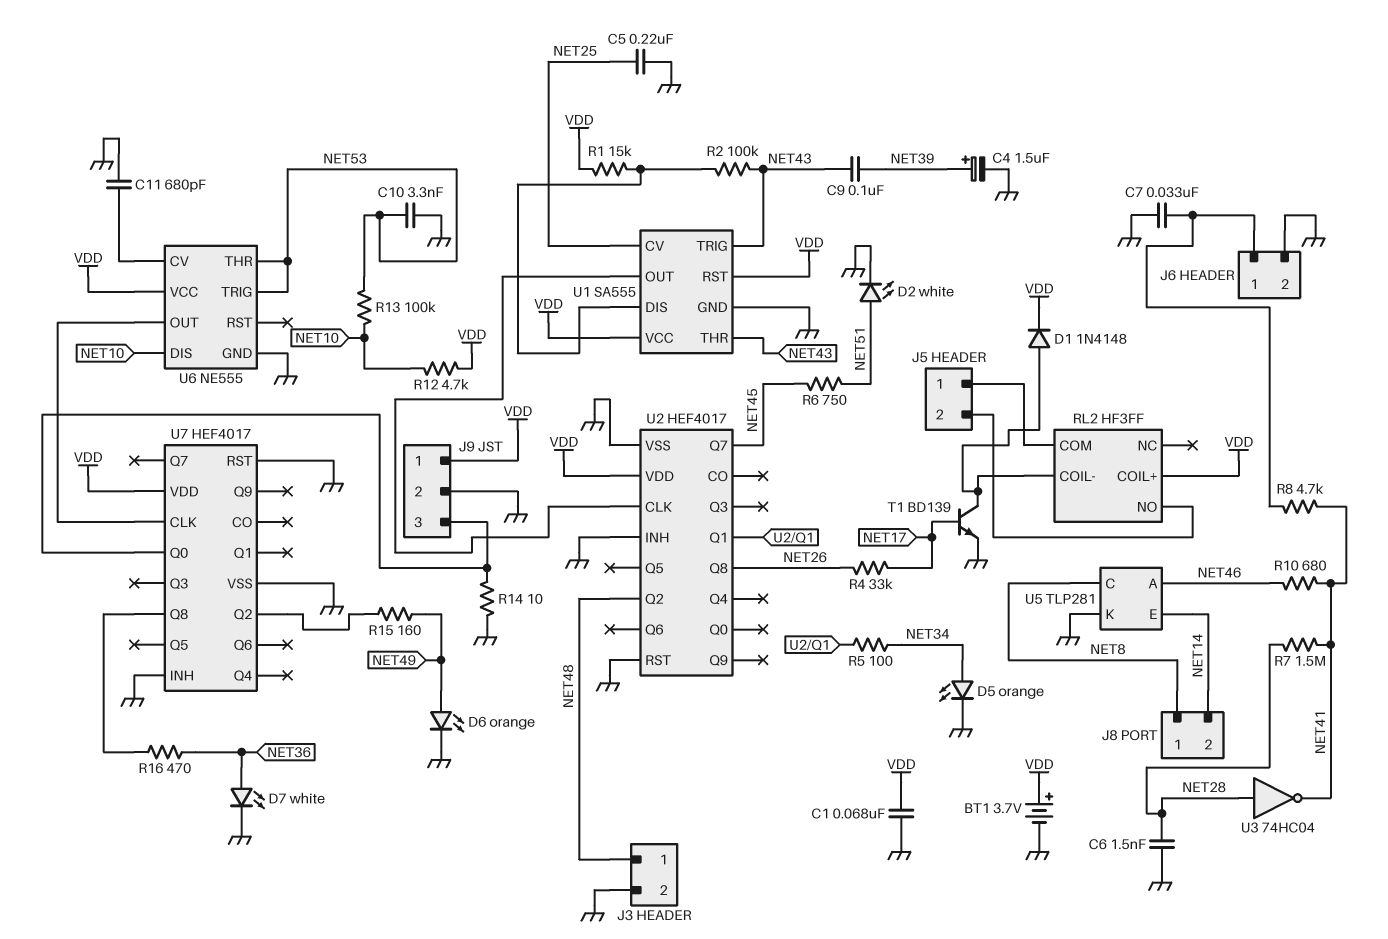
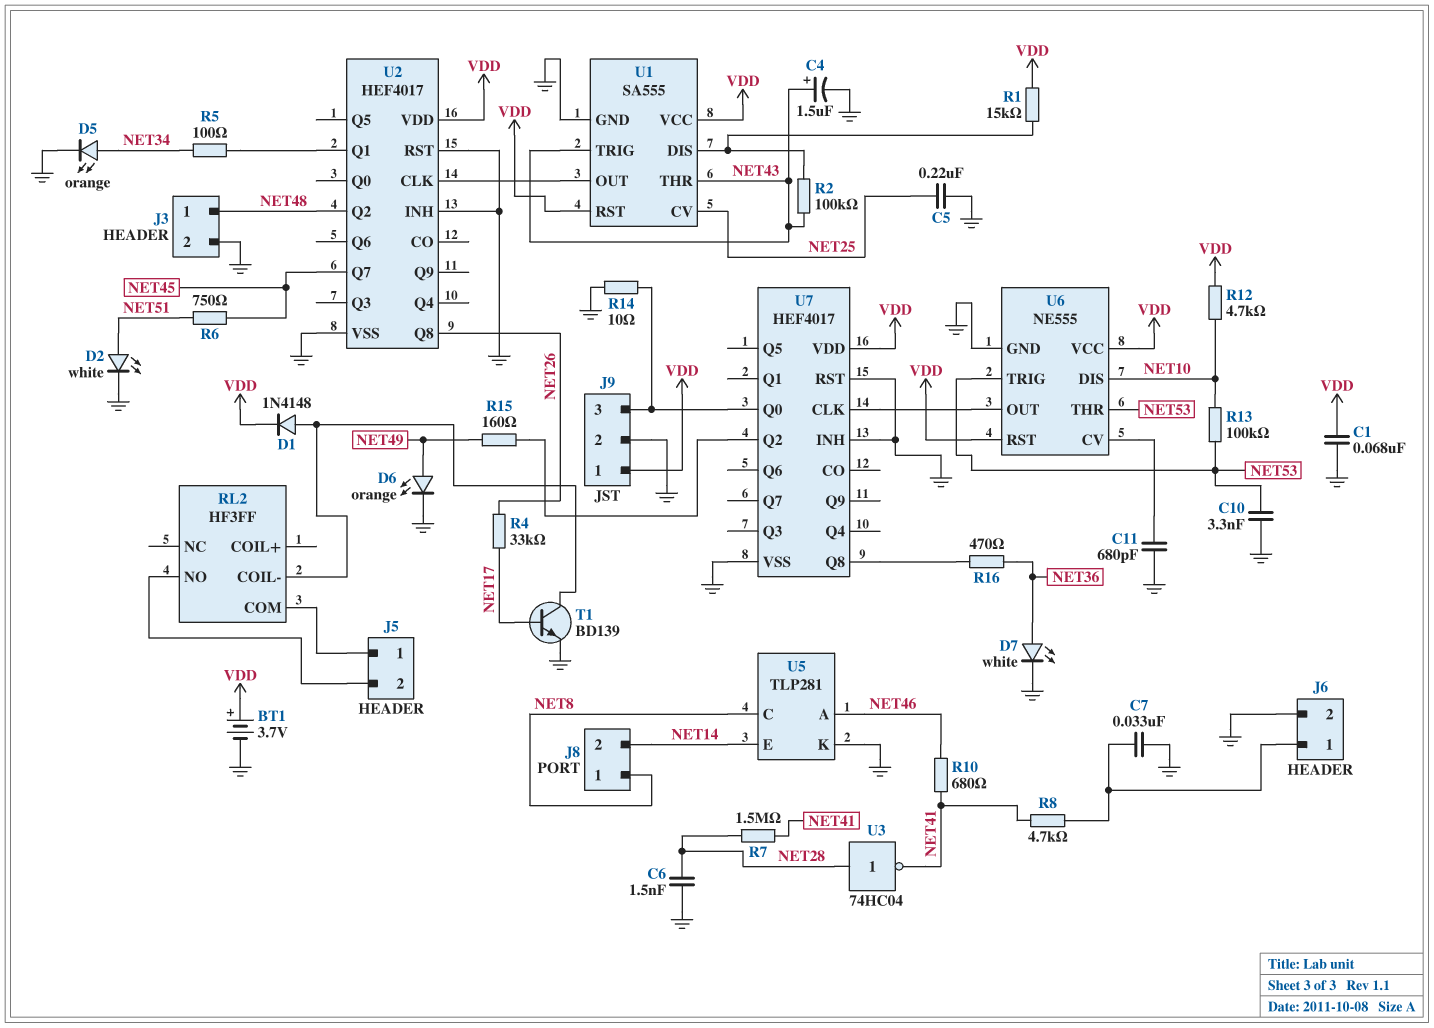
C4: 1.5uF (plus NET39, minus GND) -> 1.5uF (plus NET43, minus GND)
C9: 100nF (NET39, NET43) -> none
RL2 pin COIL+: VDD -> none
U6 pin RST: none -> VDD

